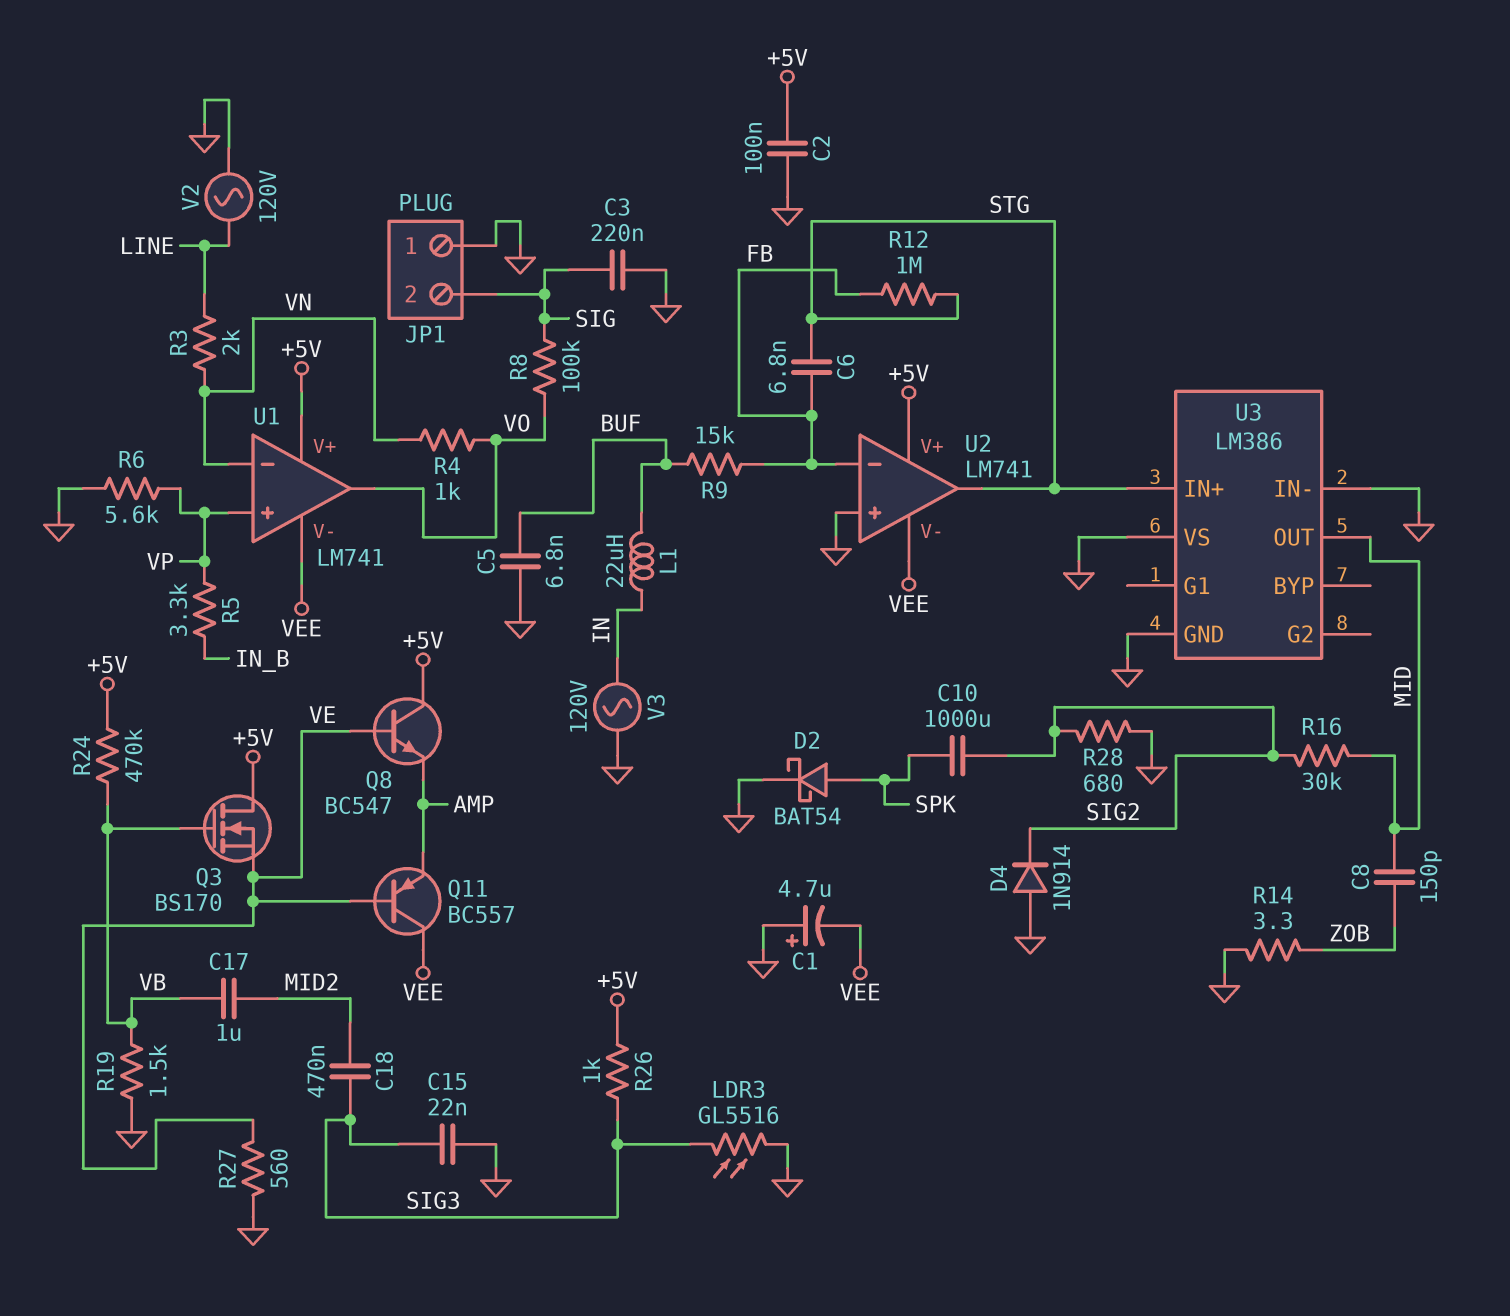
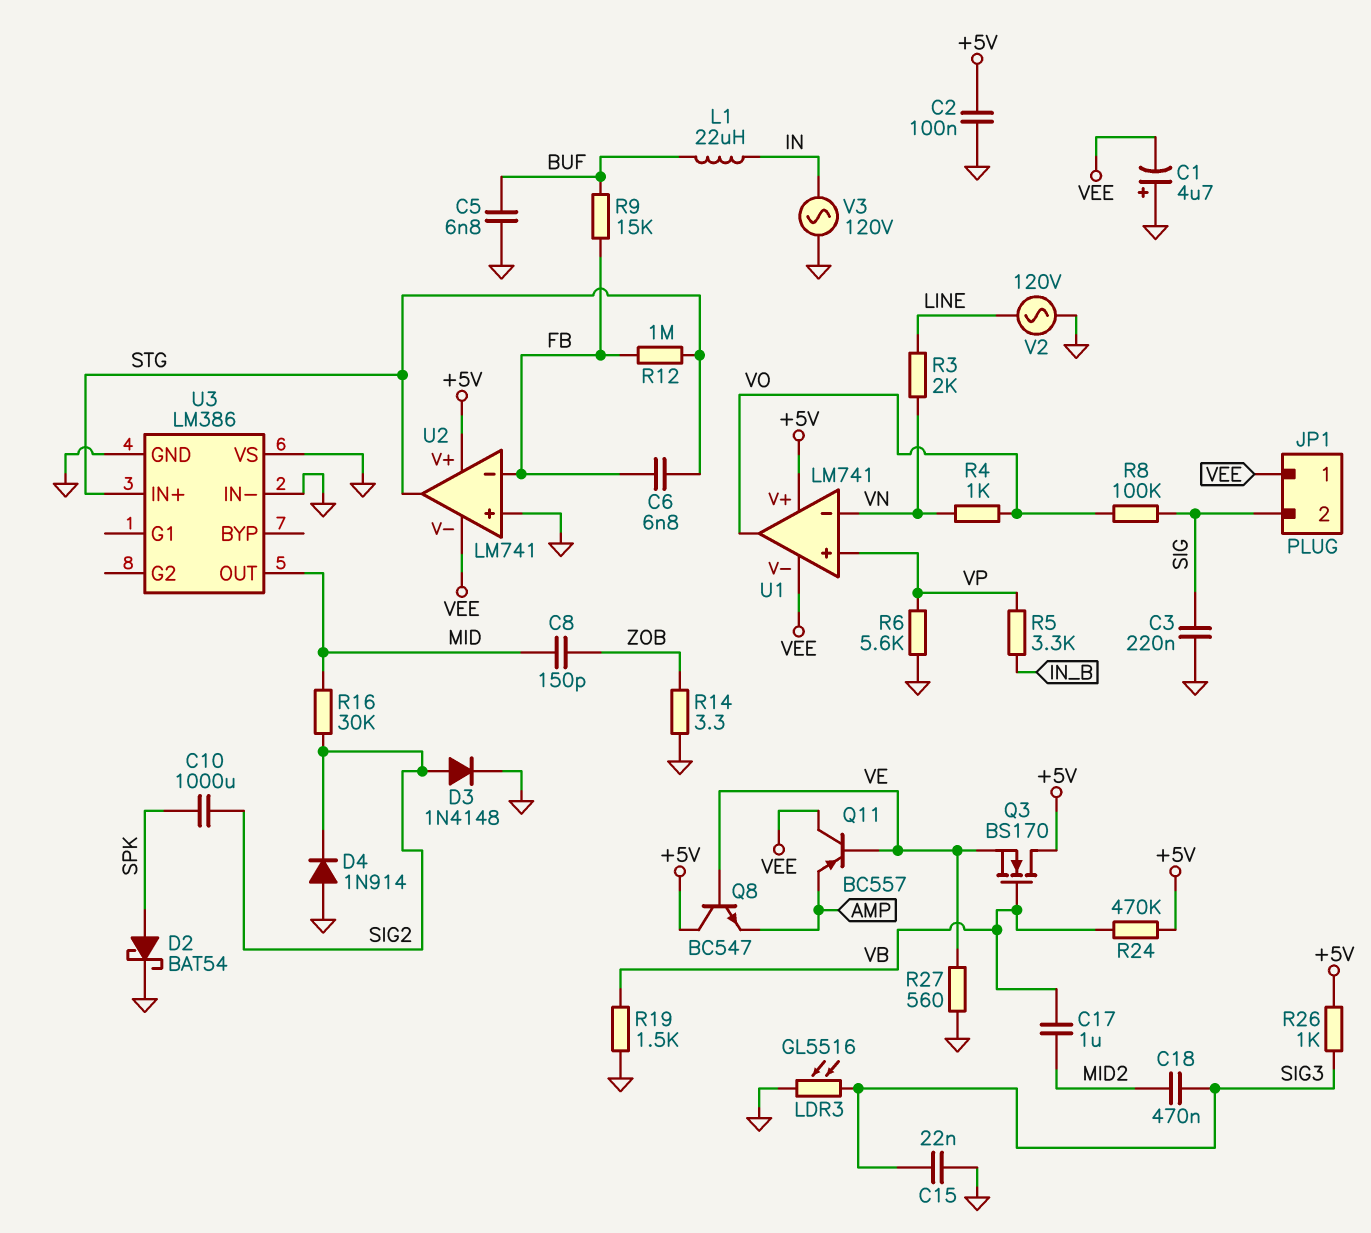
D3: none -> diode 1N4148 (A SIG2, K GND)
JP1 pin 1: GND -> VEE
R28: 680 (GND, SIG2) -> none

